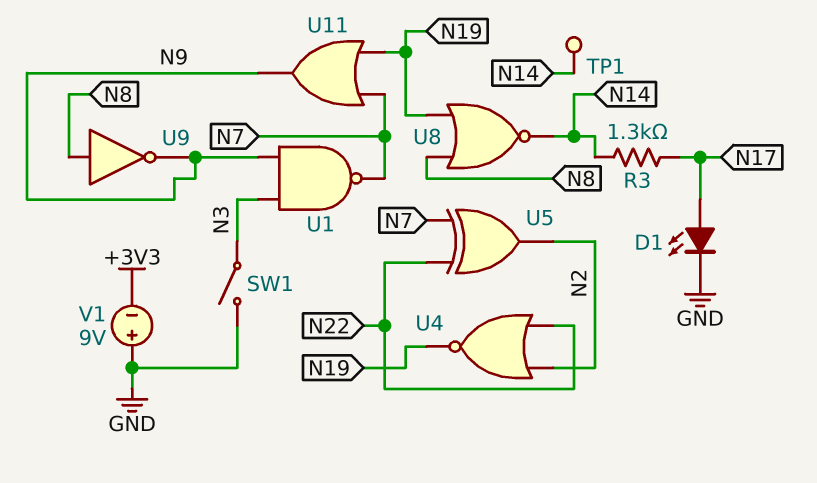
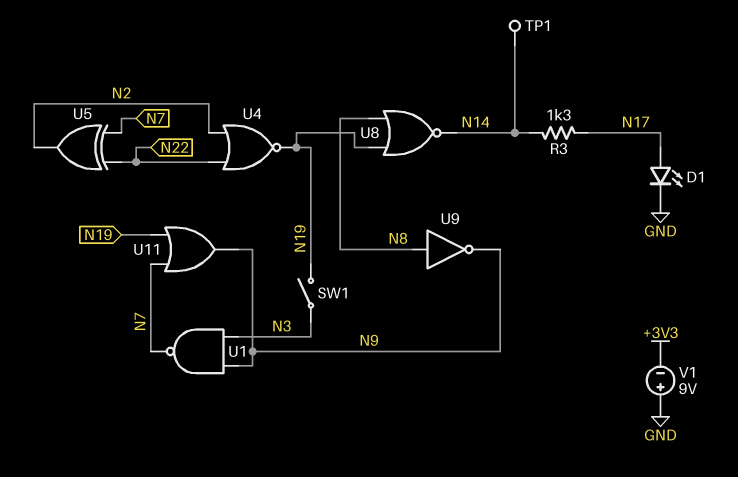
SW1: switch (GND, N3) -> switch (N3, N19)

